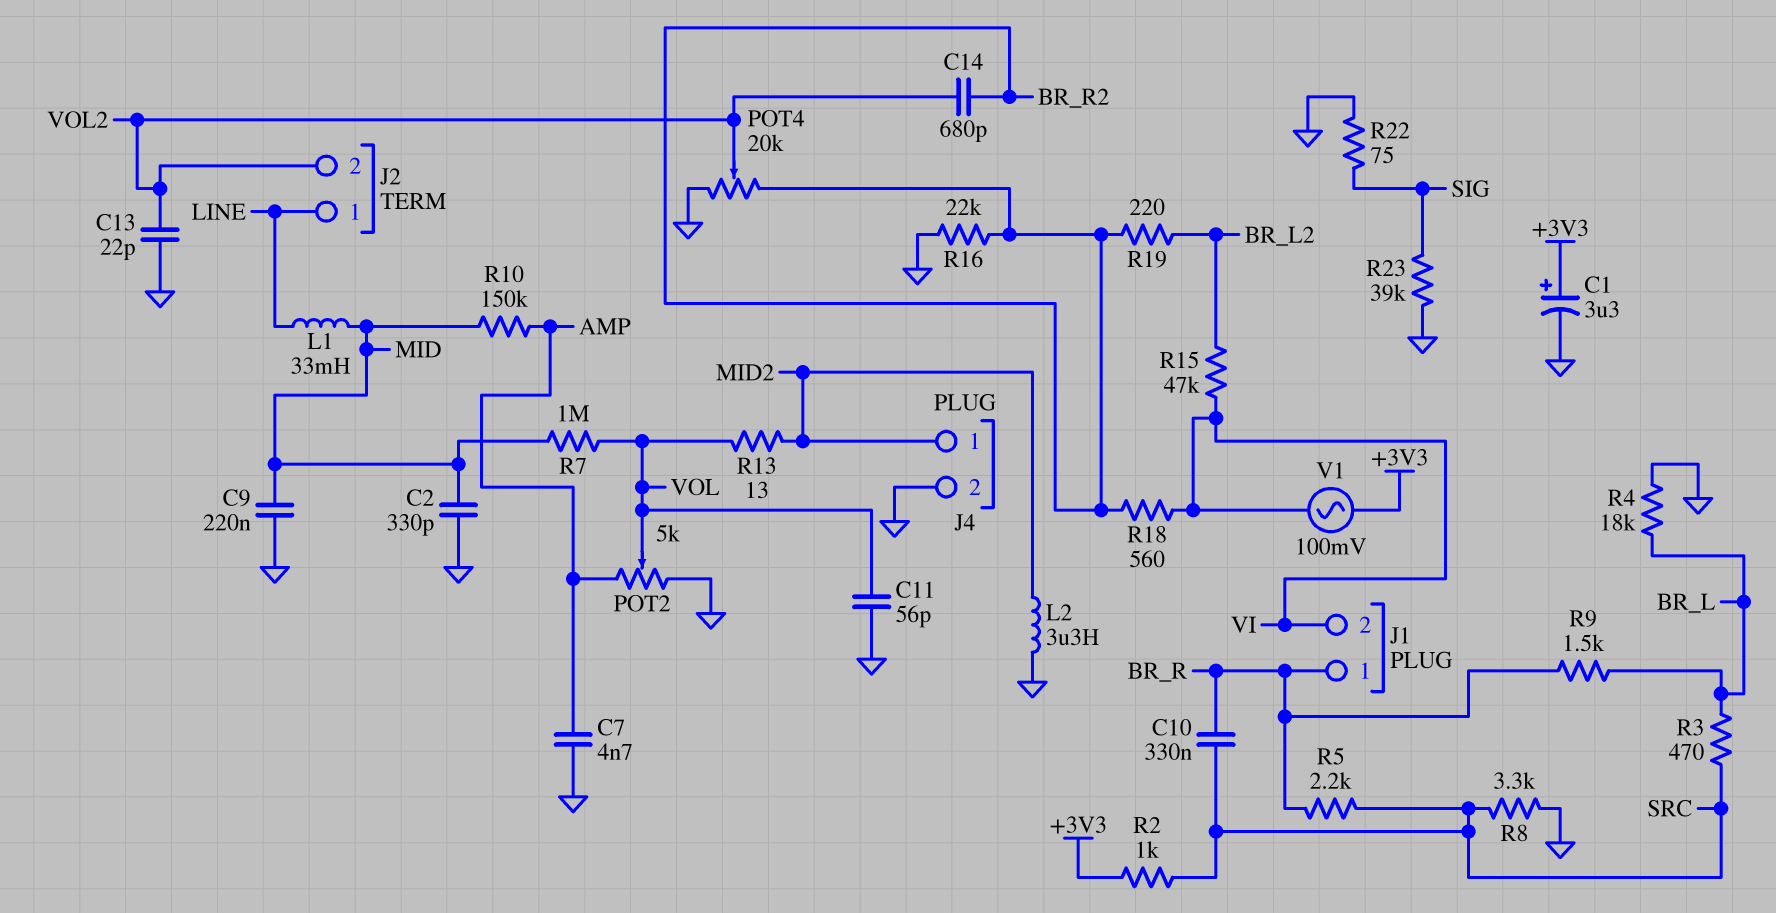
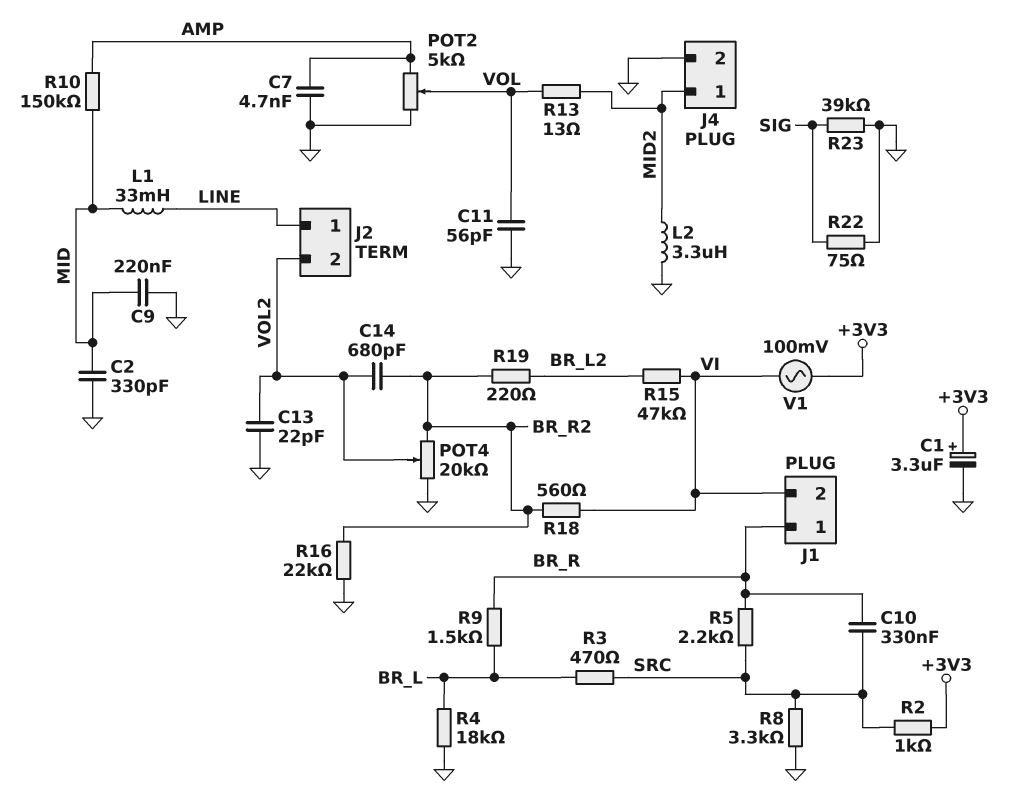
R7: 1M (MID, VOL) -> none

